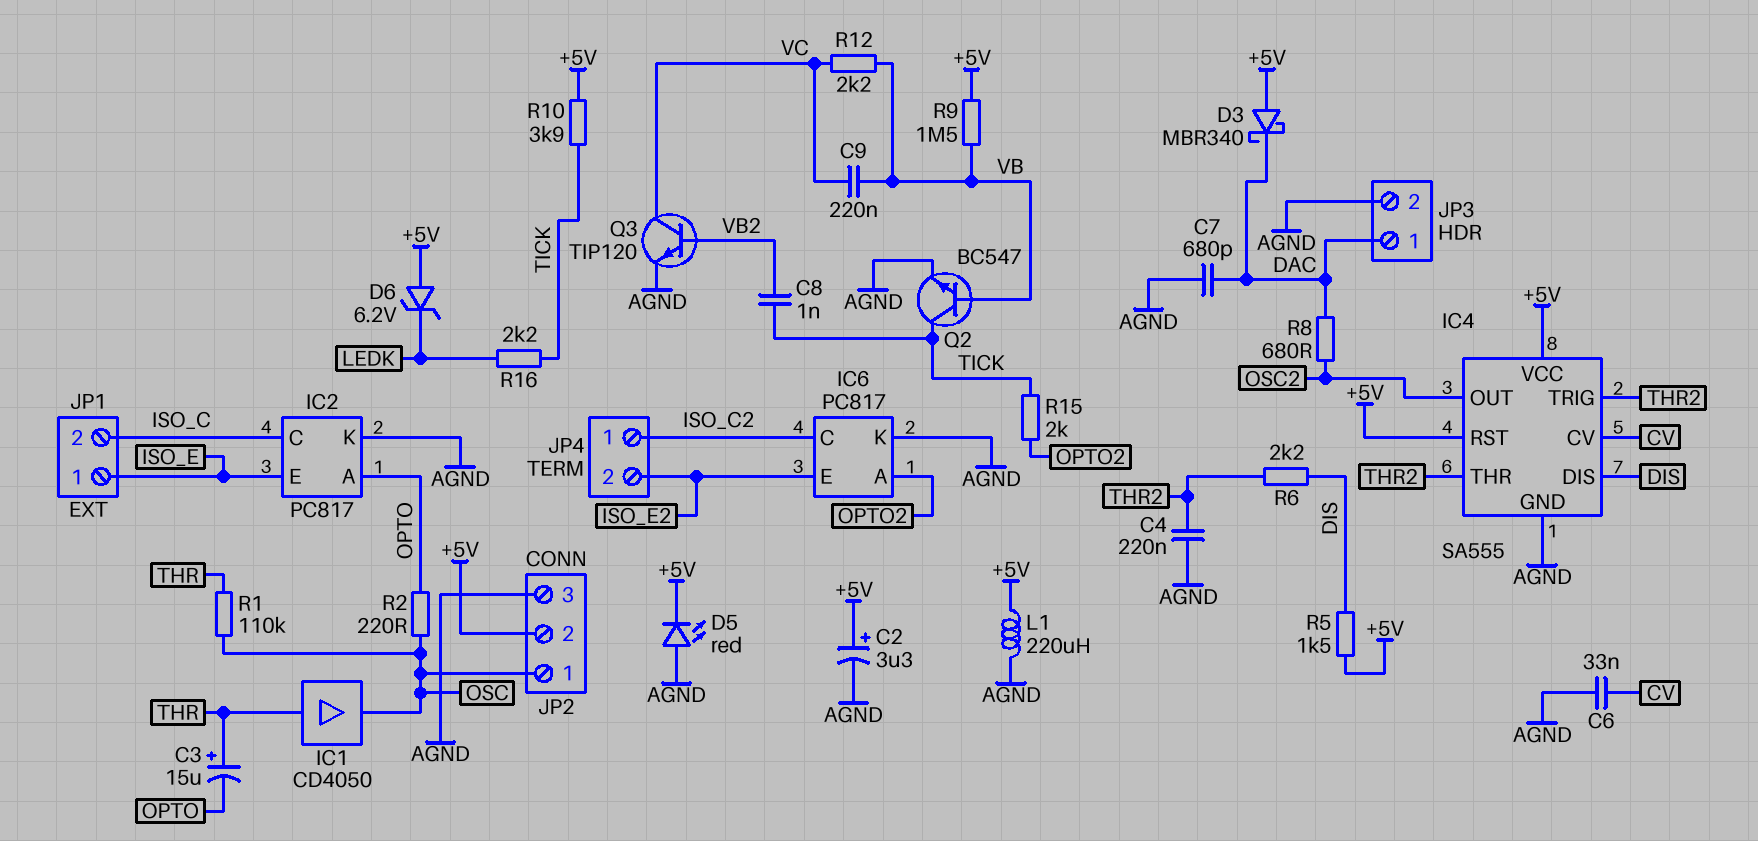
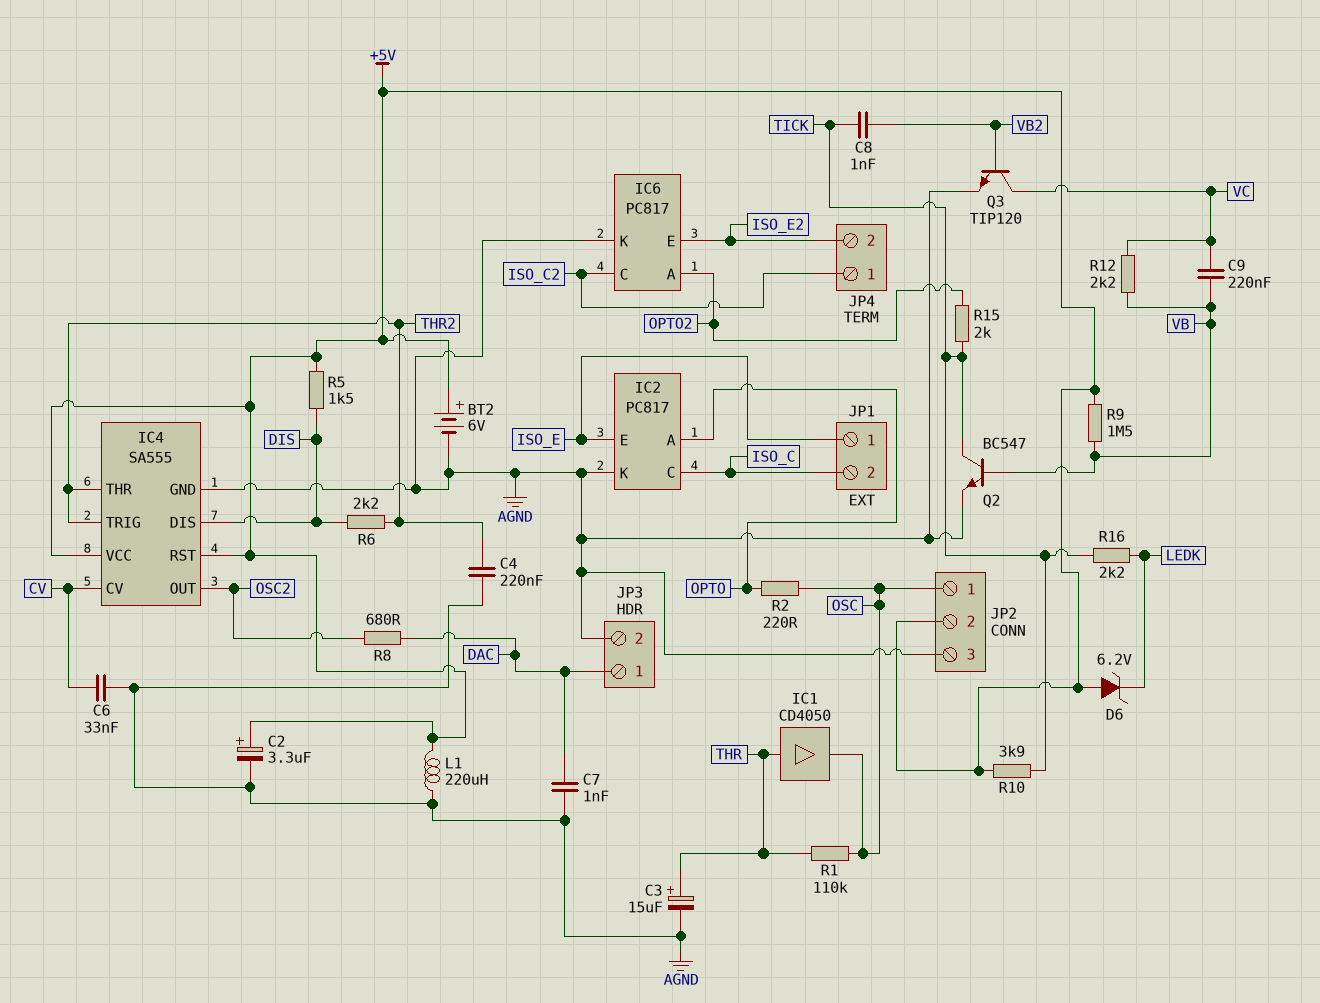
BT2: none -> 6V (plus +5V, minus AGND)
C3: 15uF (plus THR, minus OPTO) -> 15uF (plus THR, minus AGND)
C7: 680pF (AGND, DAC) -> 1nF (AGND, DAC)
D3: schottky MBR340 (A +5V, K DAC) -> none
D5: LED red (A AGND, K +5V) -> none

